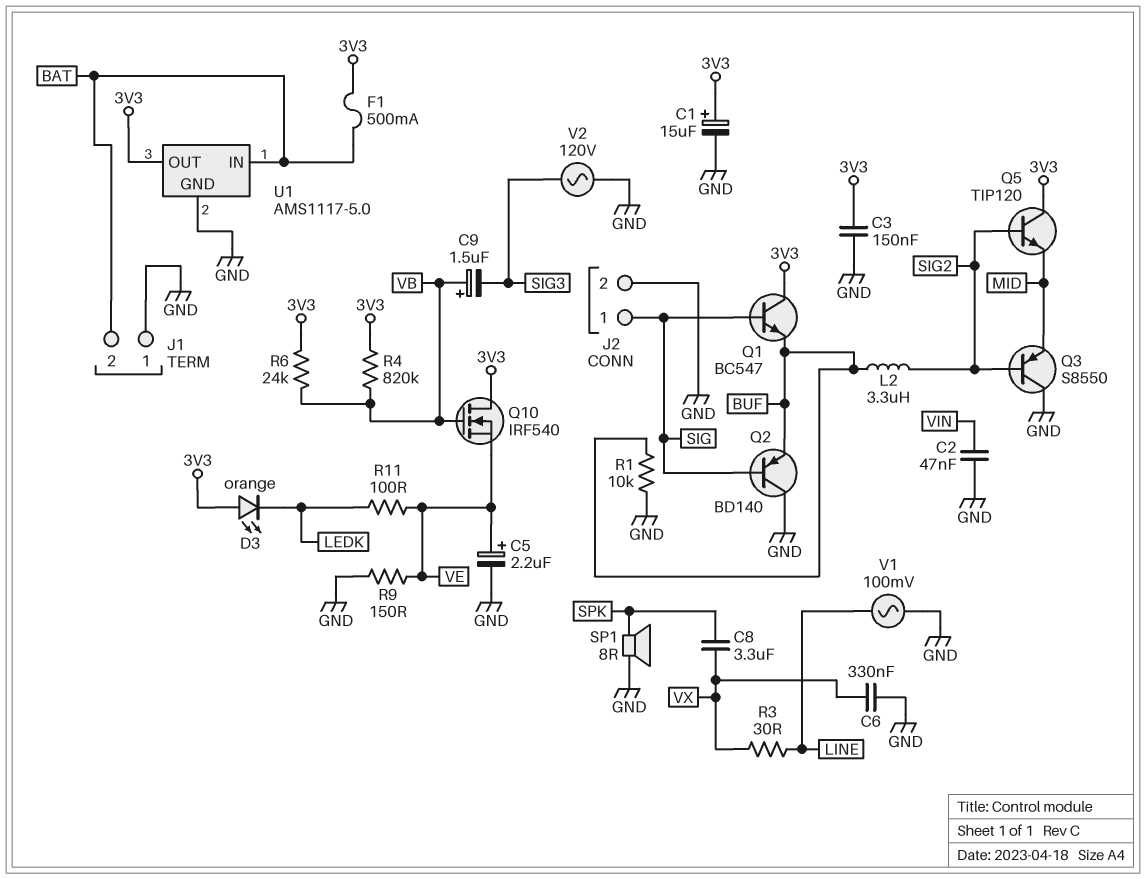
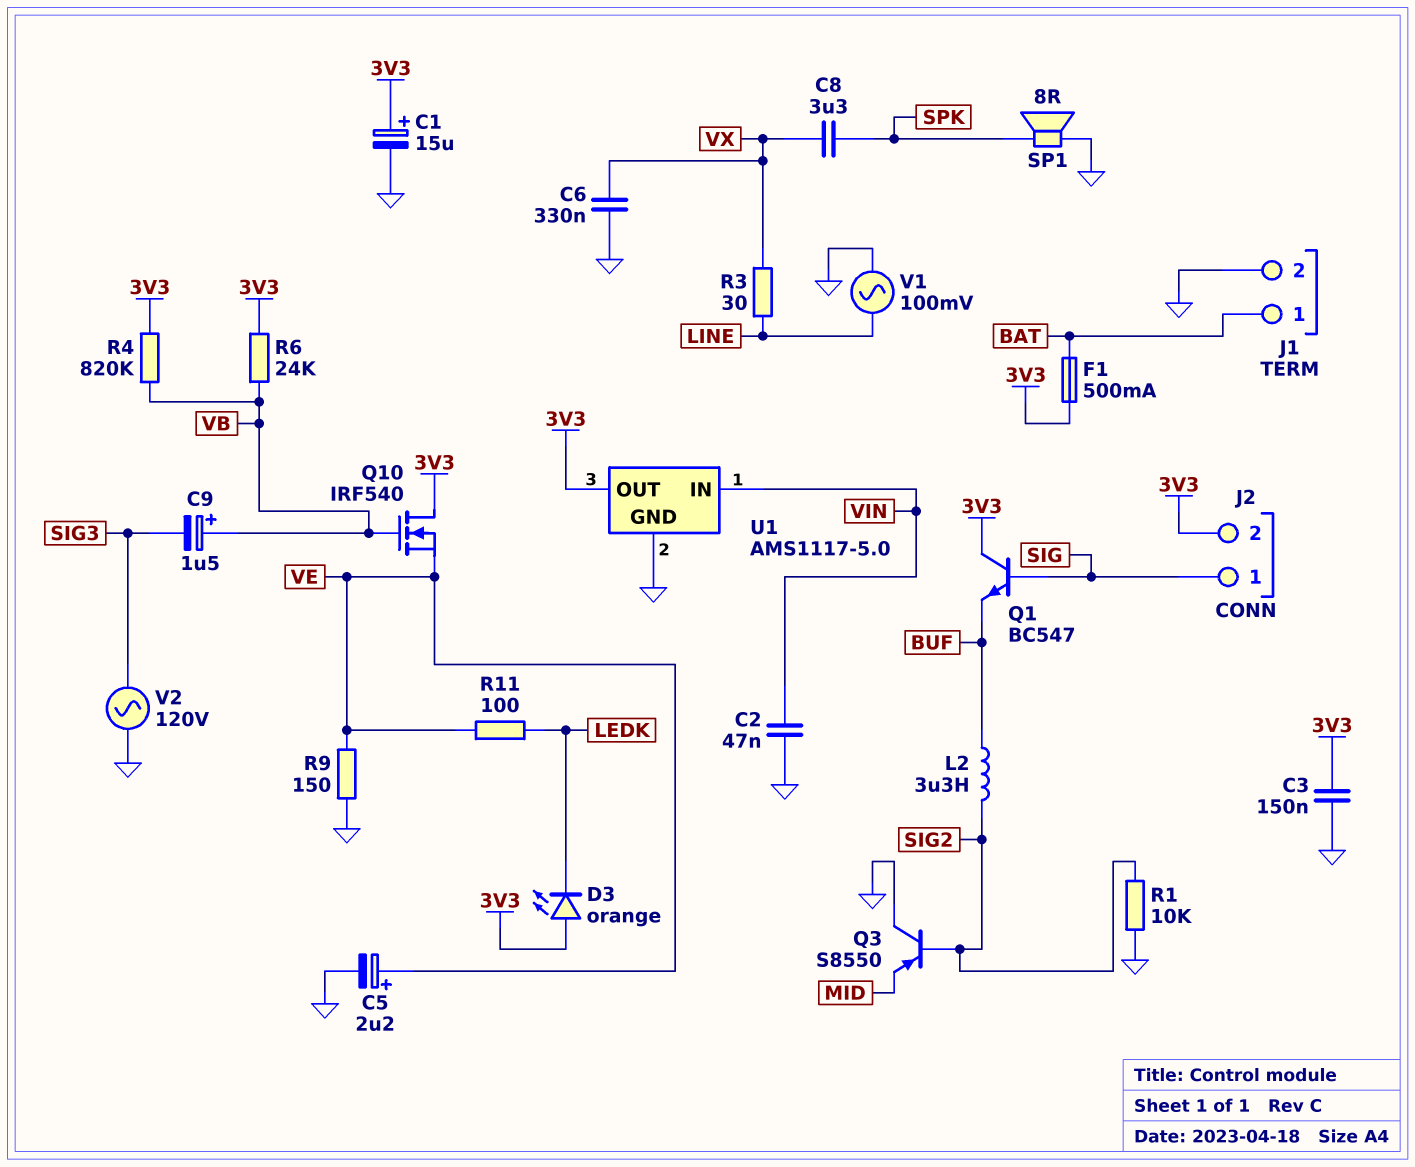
J1 pin 1: GND -> BAT
J1 pin 2: BAT -> GND
J2 pin 2: GND -> 3V3
Q2: PNP BD140 (B SIG, C GND, E BUF) -> none
Q5: NPN TIP120 (B SIG2, C 3V3, E MID) -> none
R1: 10k (BUF, GND) -> 10k (GND, SIG2)
U1 pin IN: BAT -> VIN

